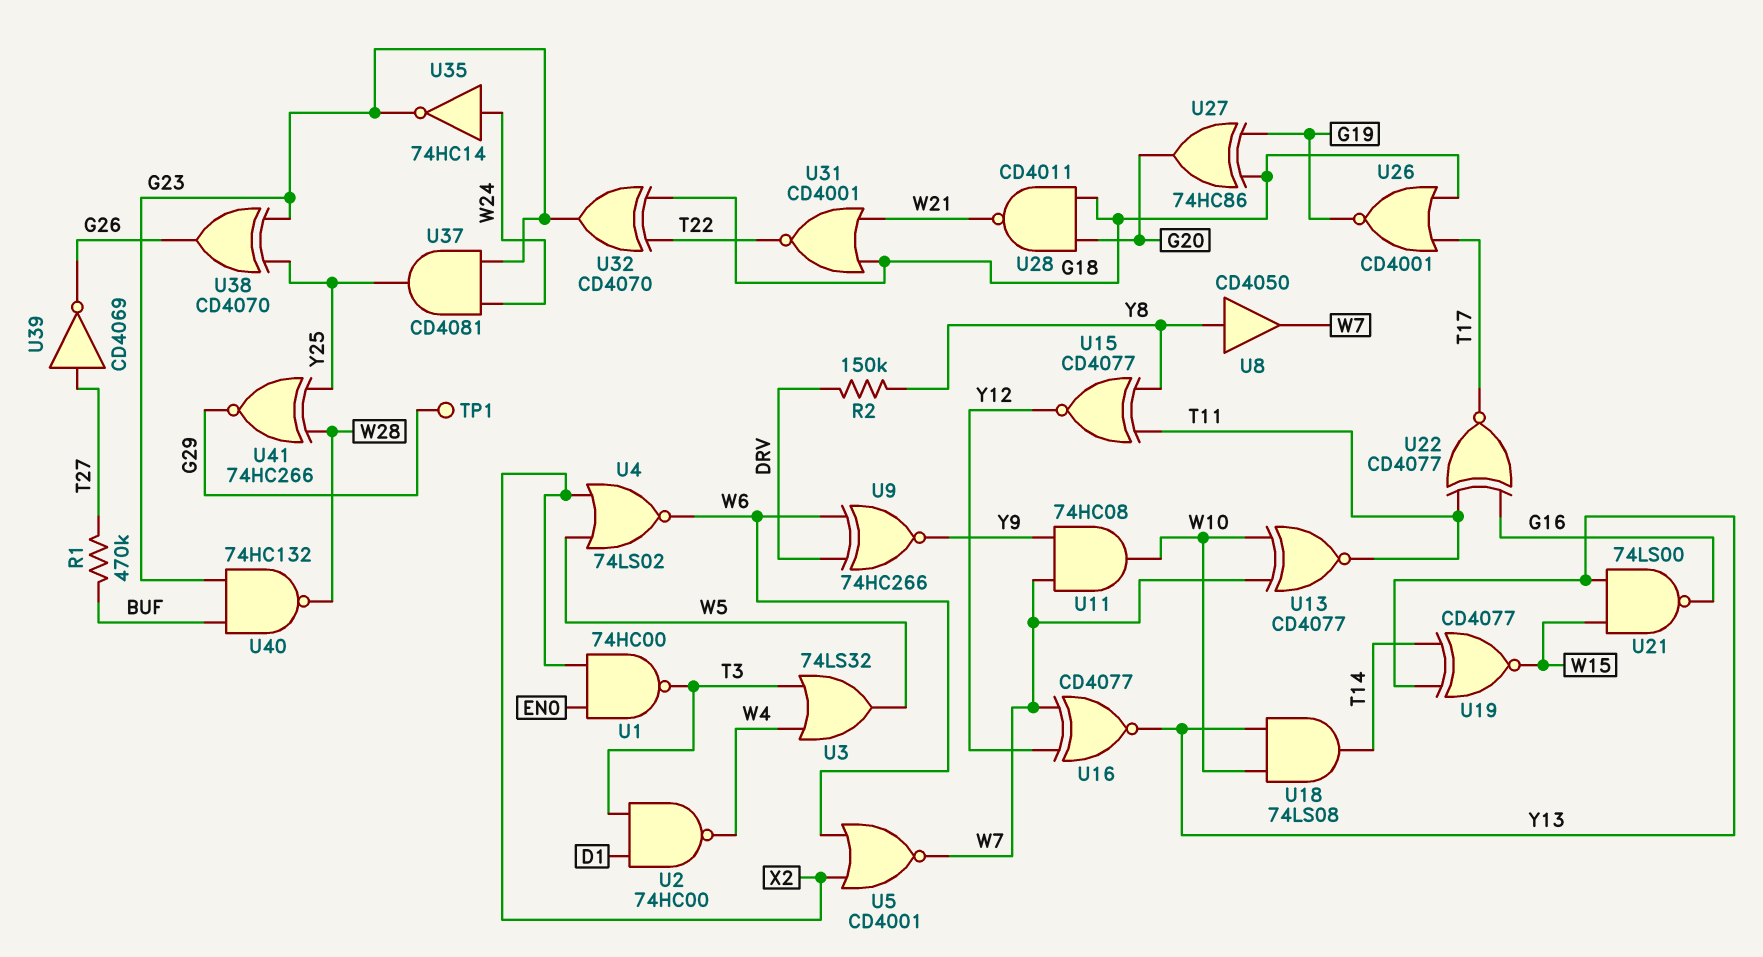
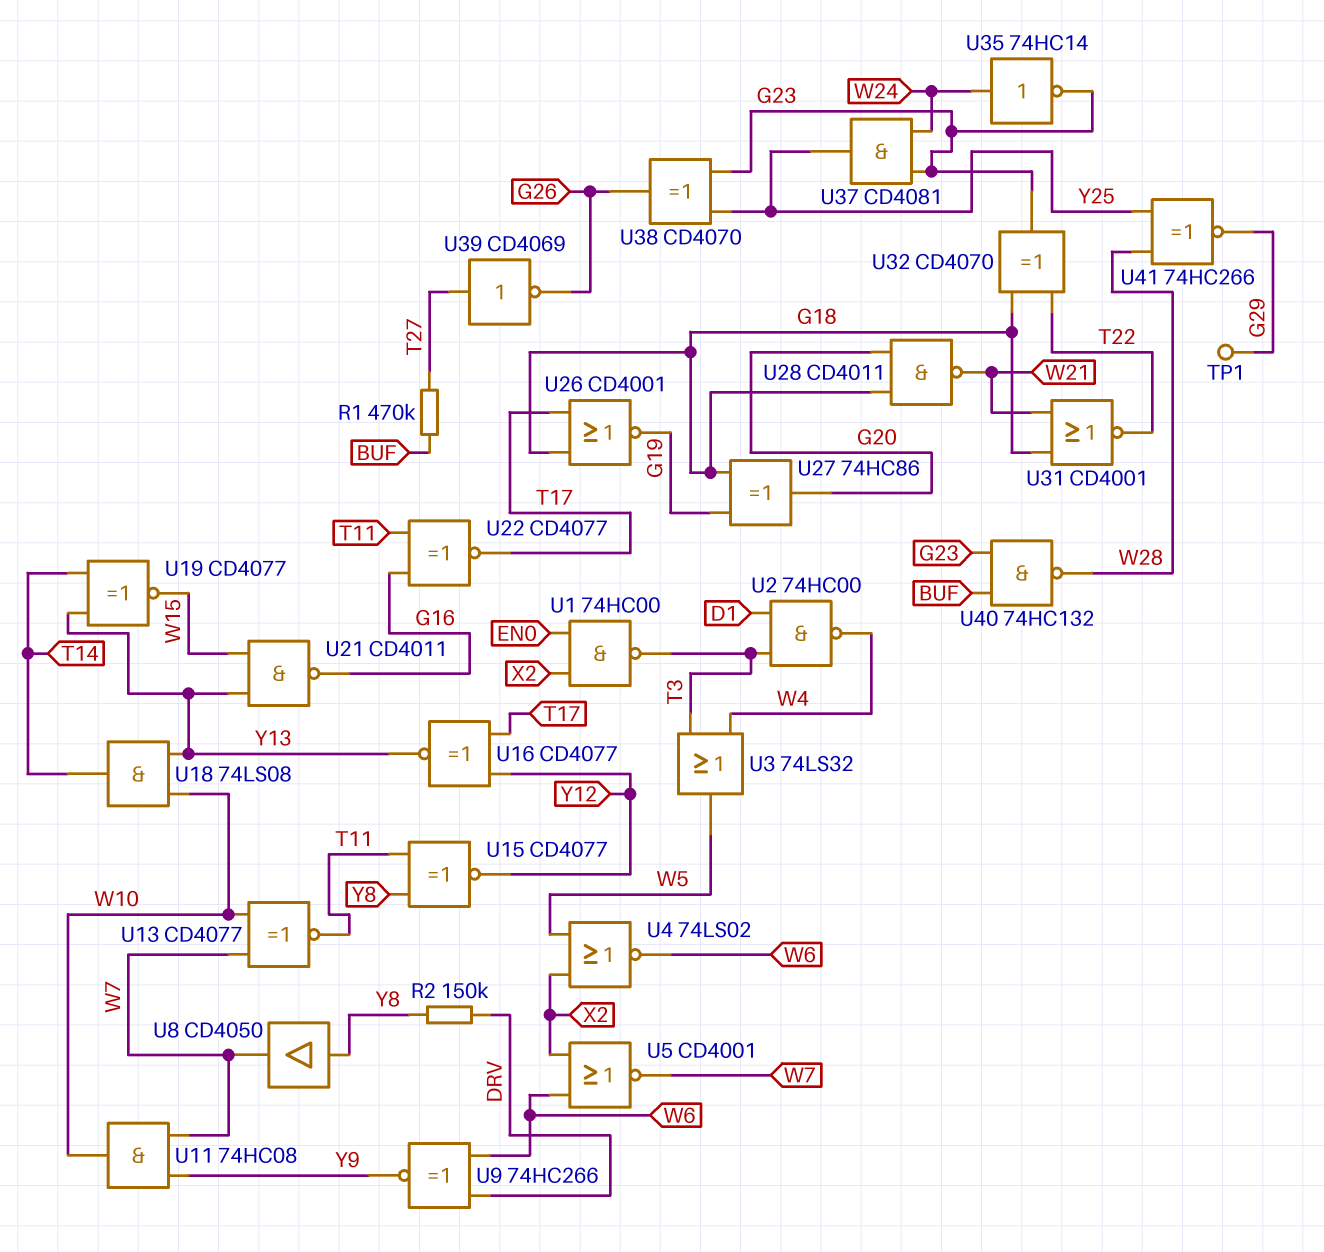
U16: XNOR CD4077 (in W7, in Y12, out Y13) -> XNOR CD4077 (in T17, in Y12, out Y13)
U21: NAND 74LS00 (in W15, in Y13, out G16) -> NAND CD4011 (in W15, in Y13, out G16)

